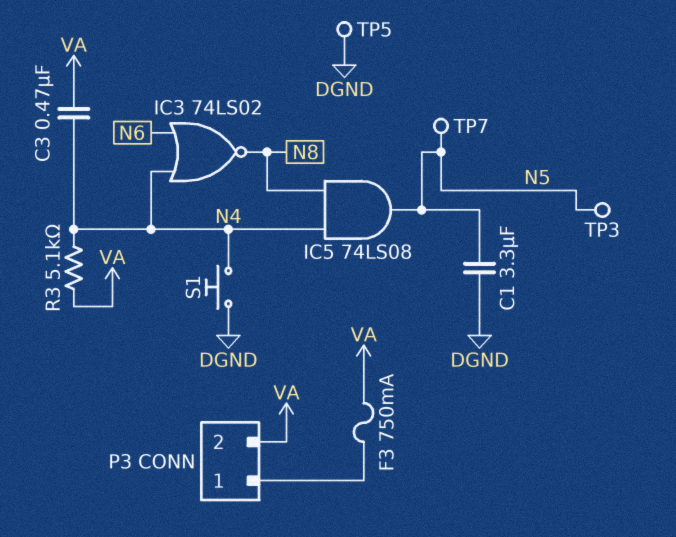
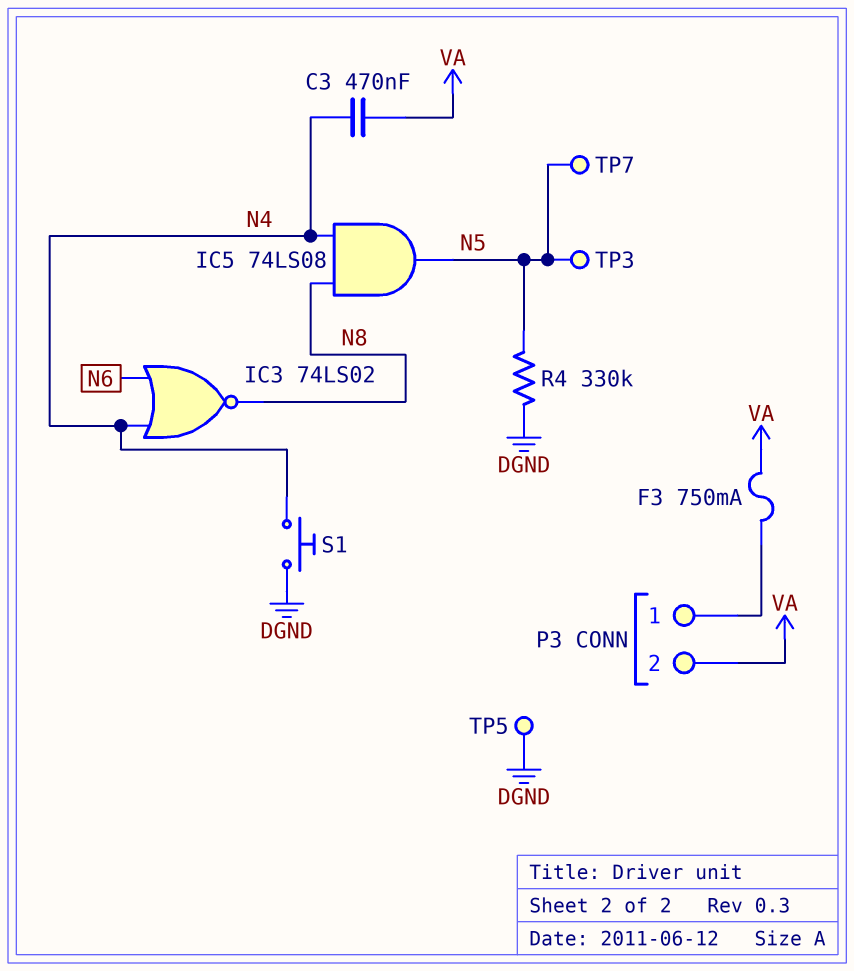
C1: 3.3uF (DGND, N5) -> none
R3: 5.1k (N4, VA) -> none
R4: none -> 330k (DGND, N5)

